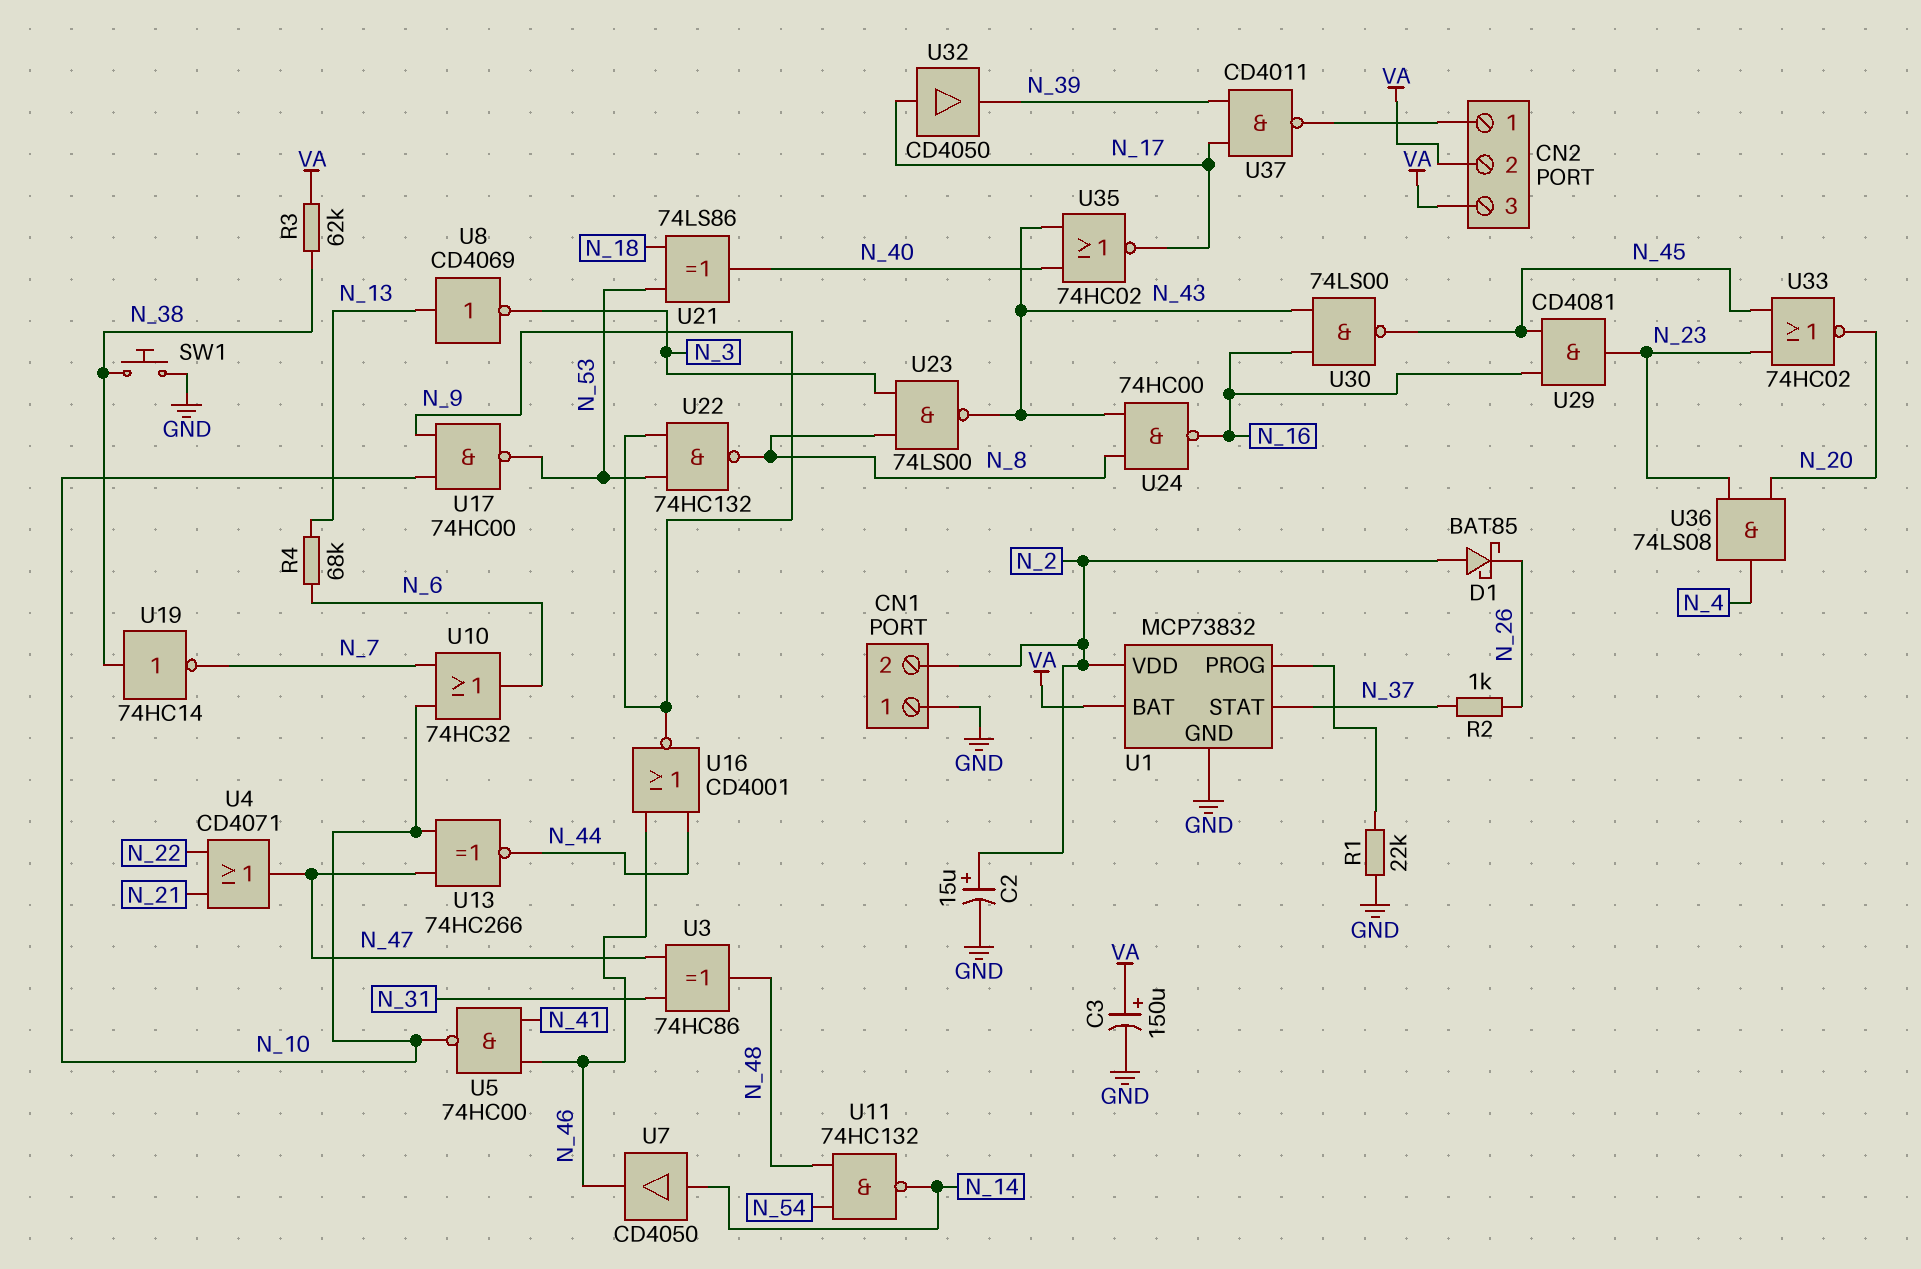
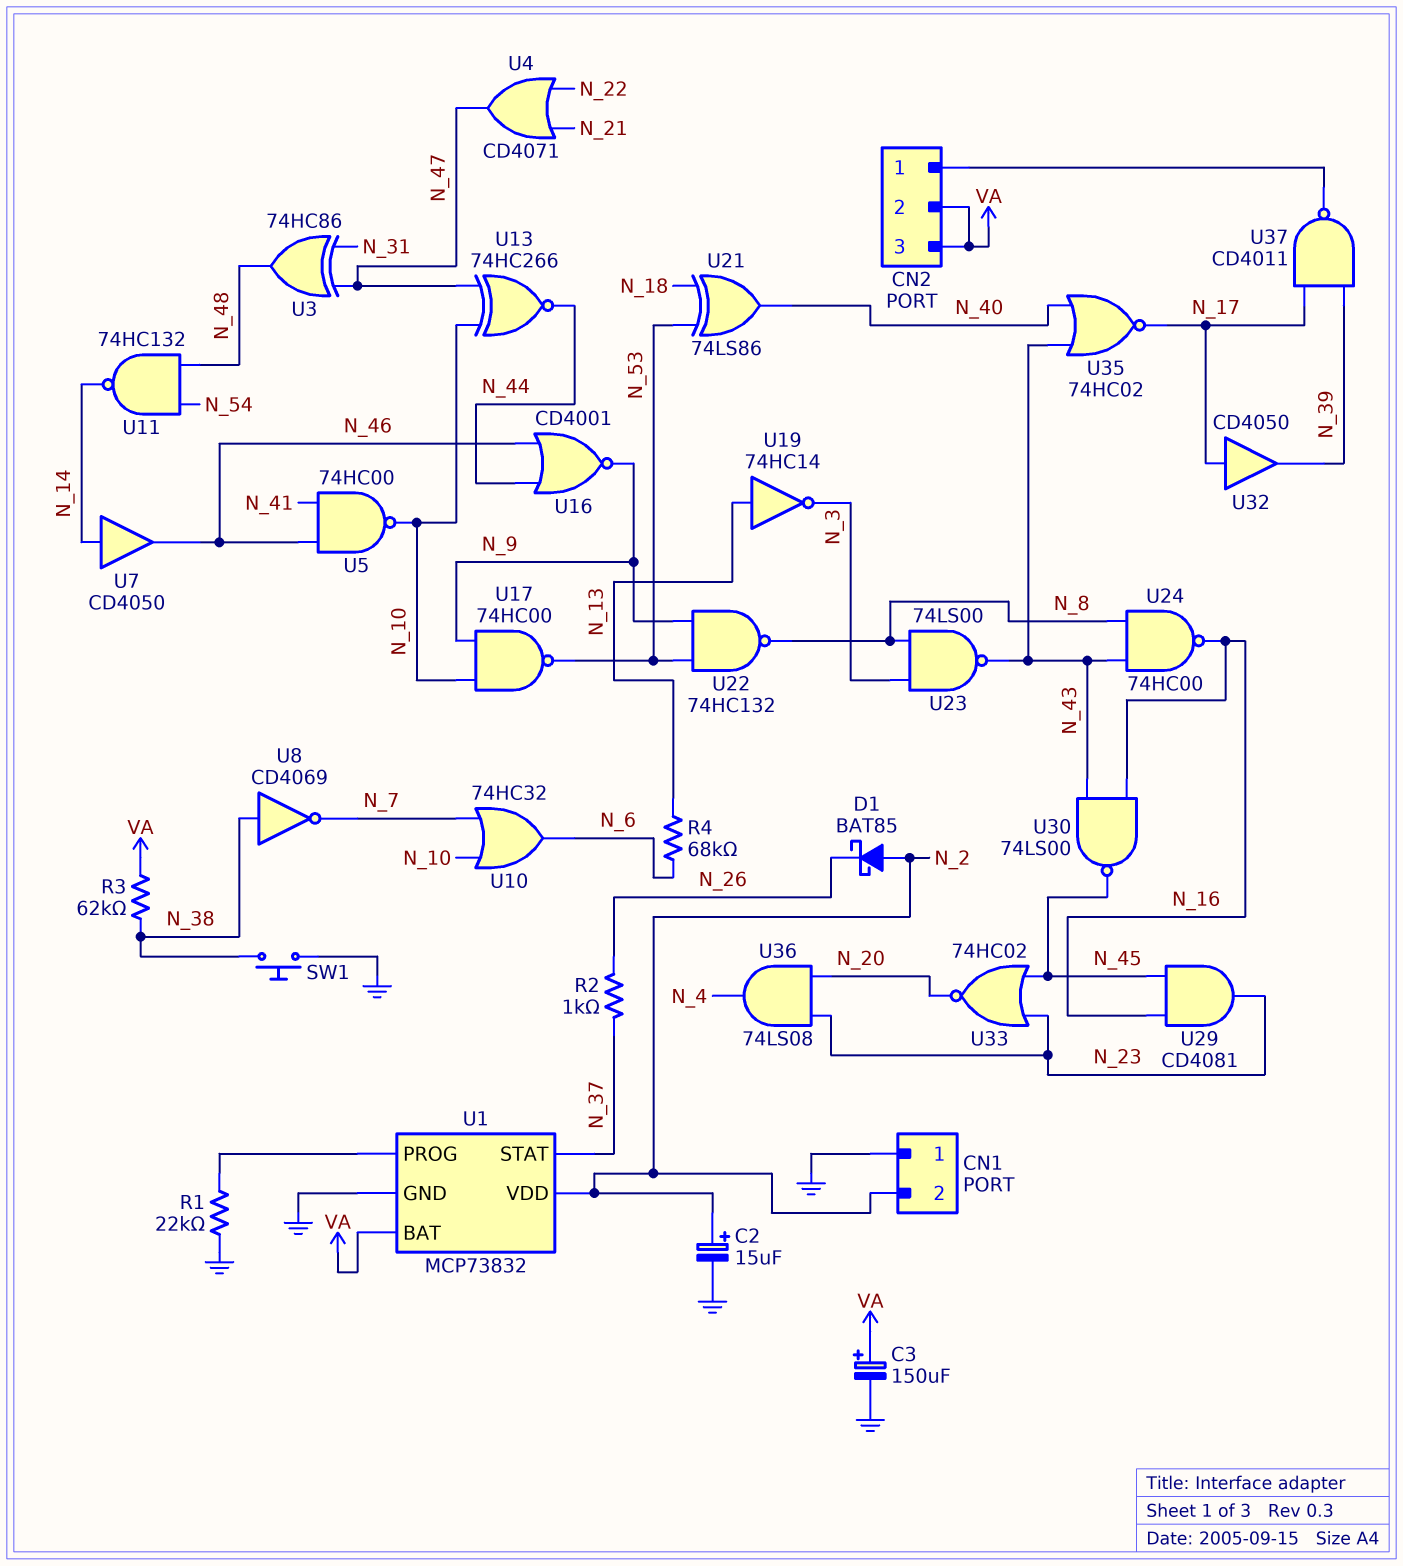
U8: NOT CD4069 (in N_13, out N_3) -> NOT CD4069 (in N_38, out N_7)
U19: NOT 74HC14 (in N_38, out N_7) -> NOT 74HC14 (in N_13, out N_3)

